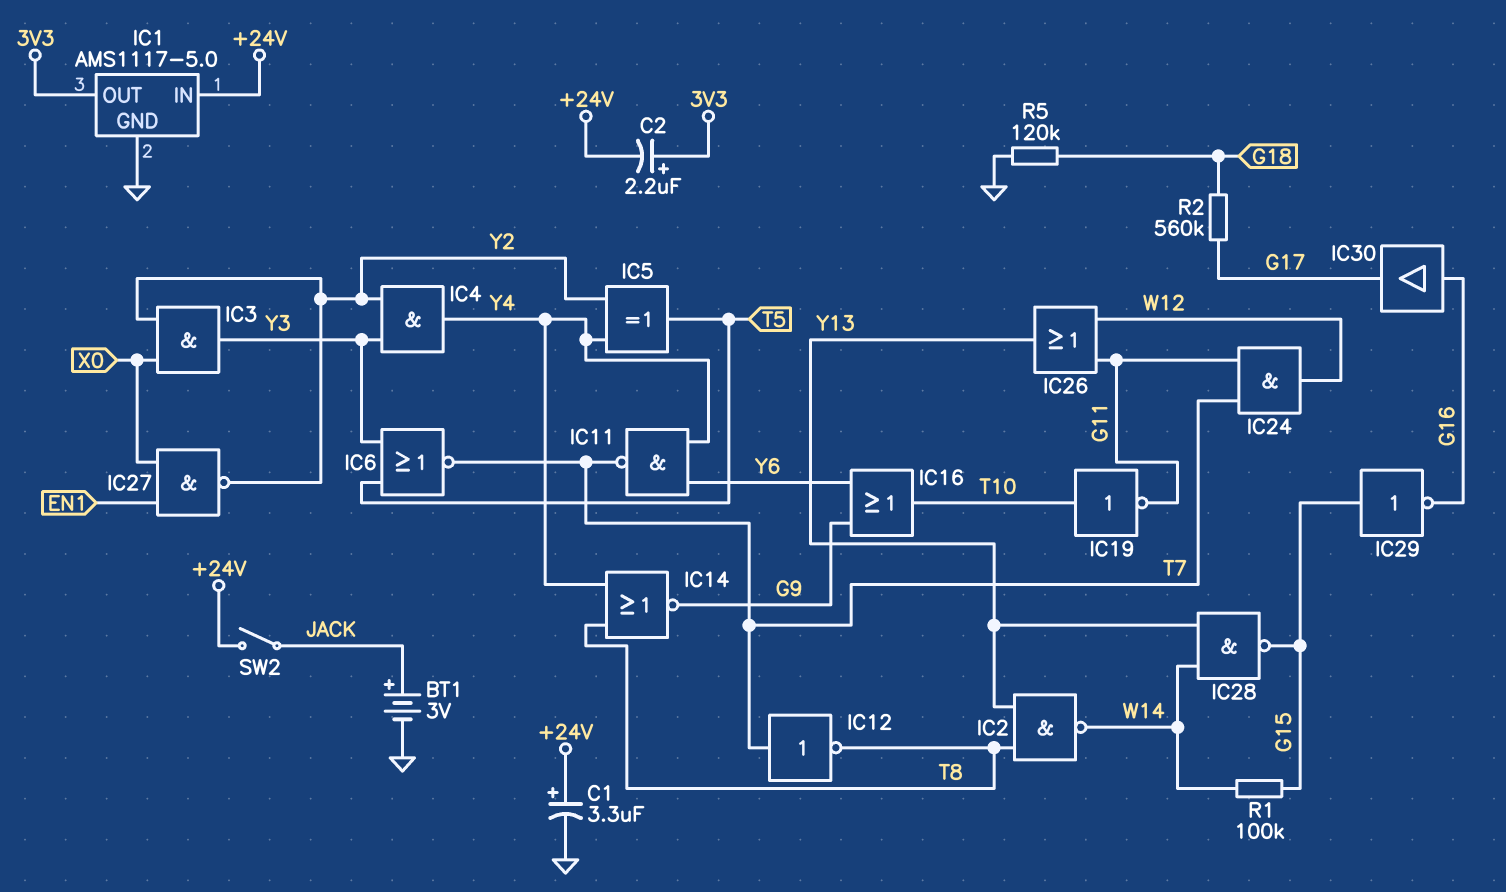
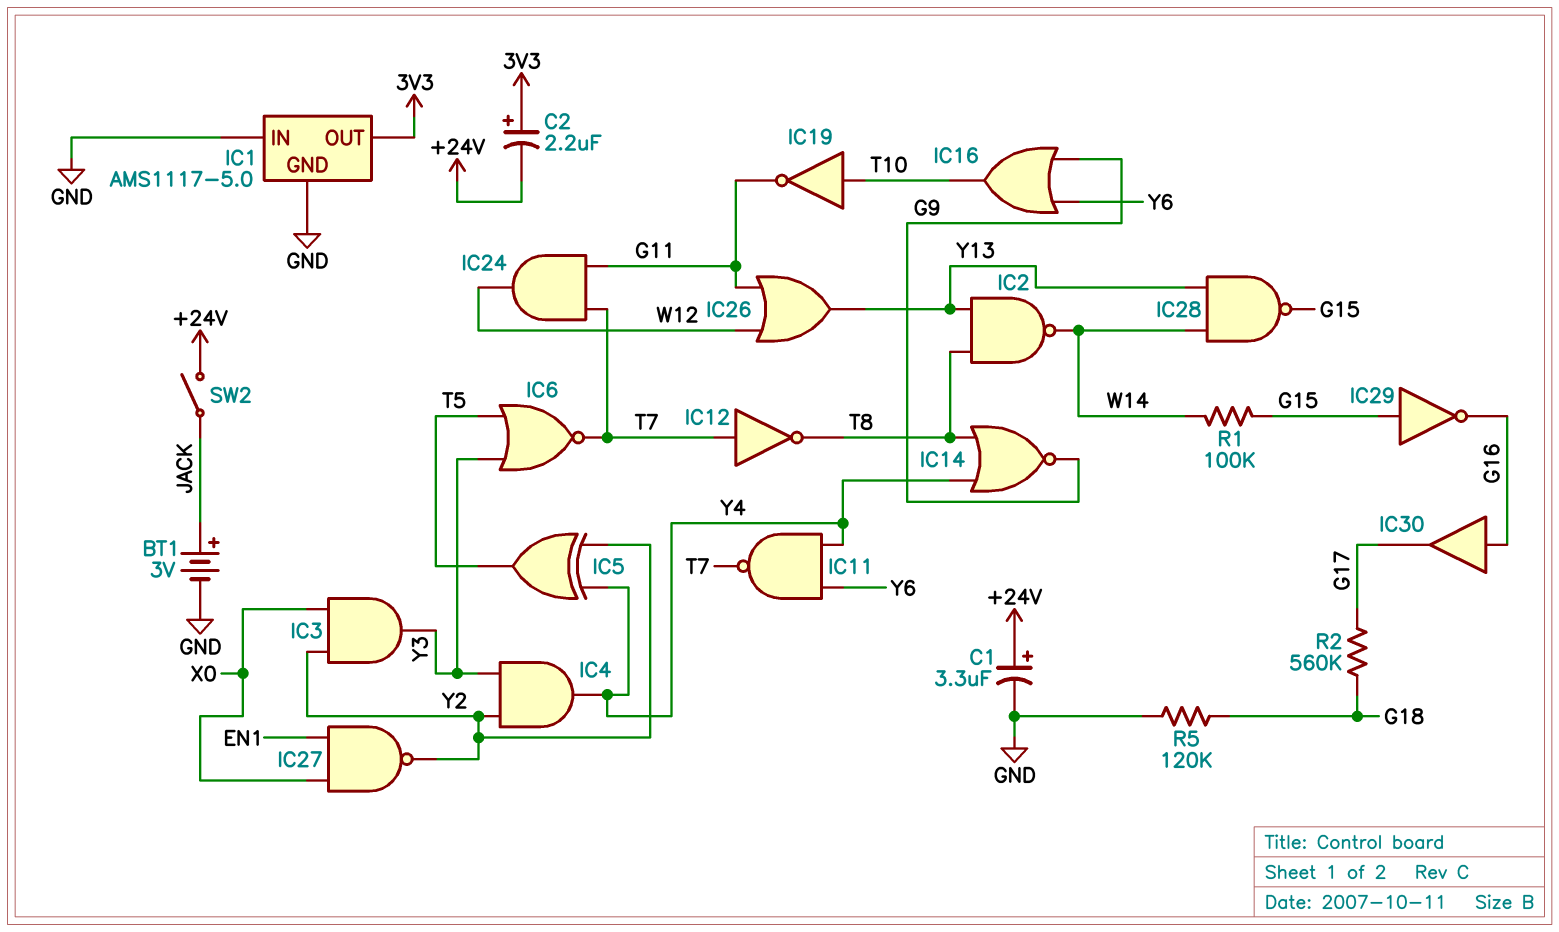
IC1 pin IN: +24V -> GND

